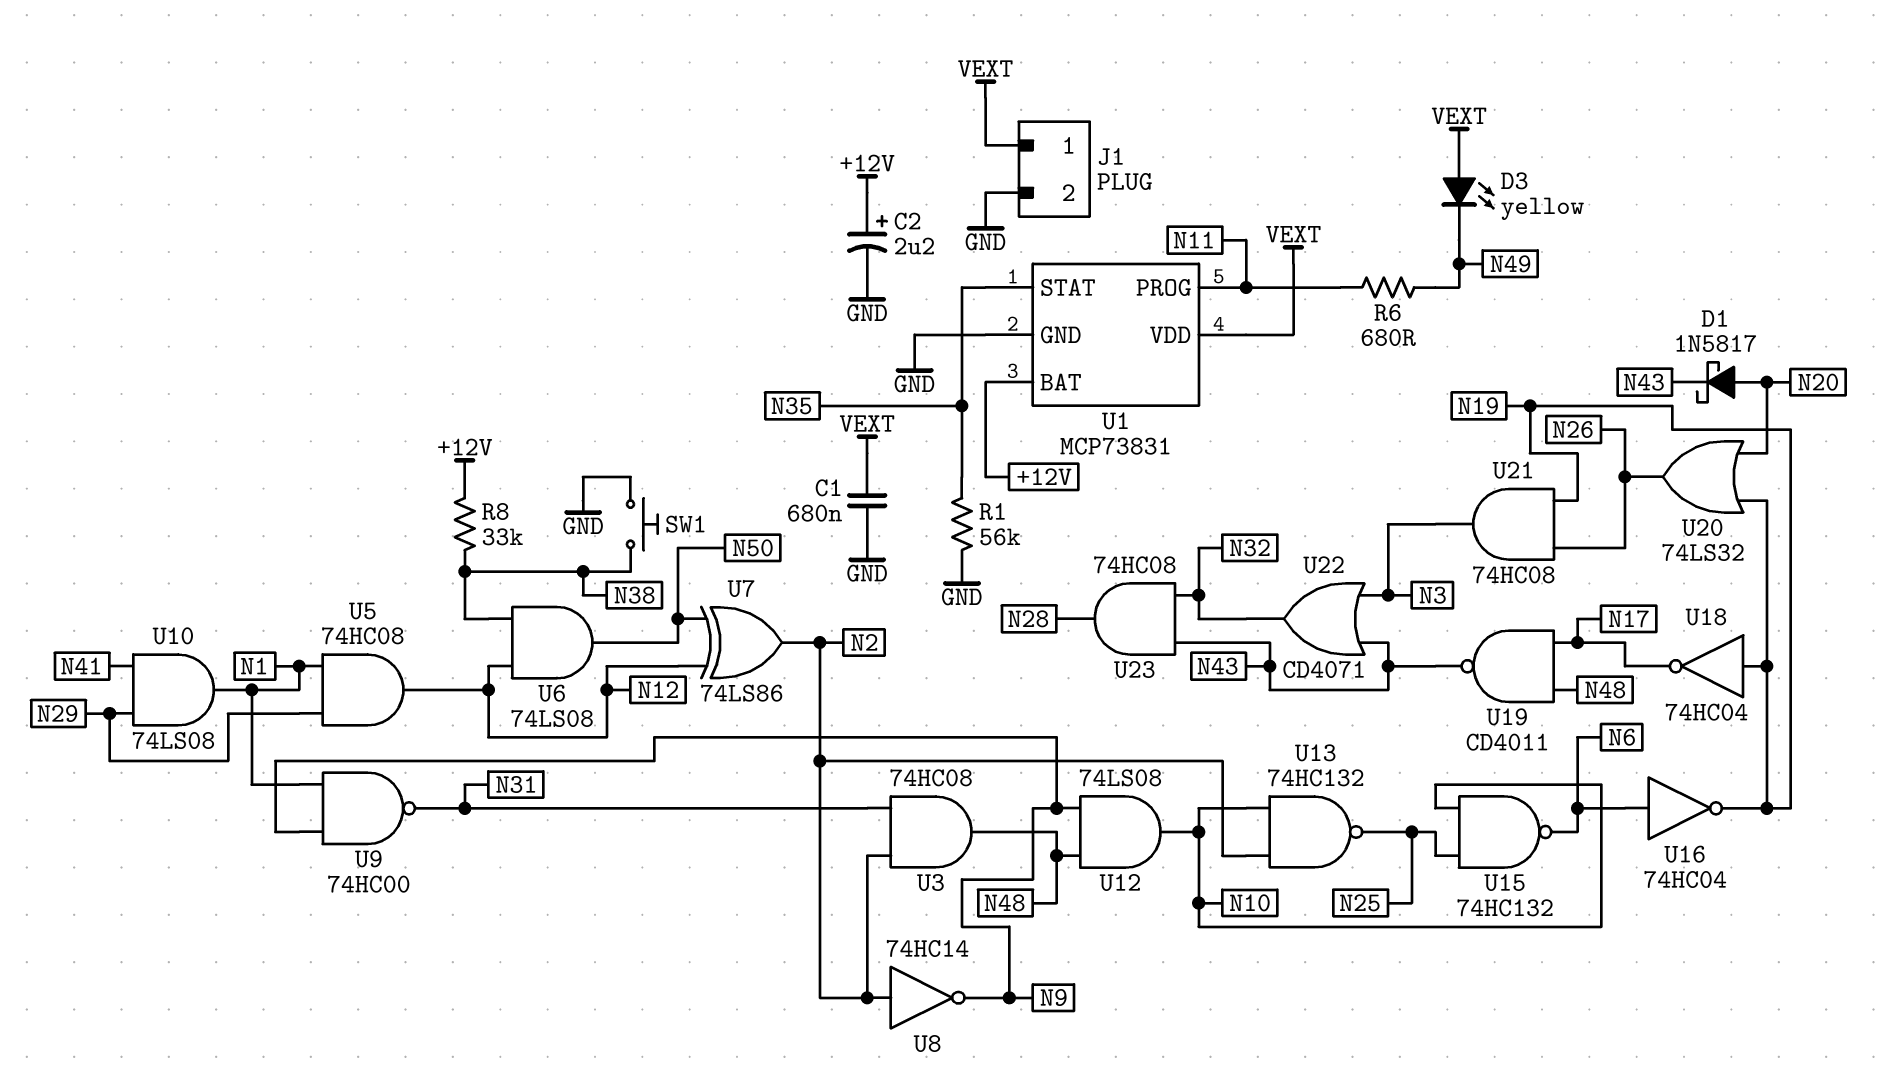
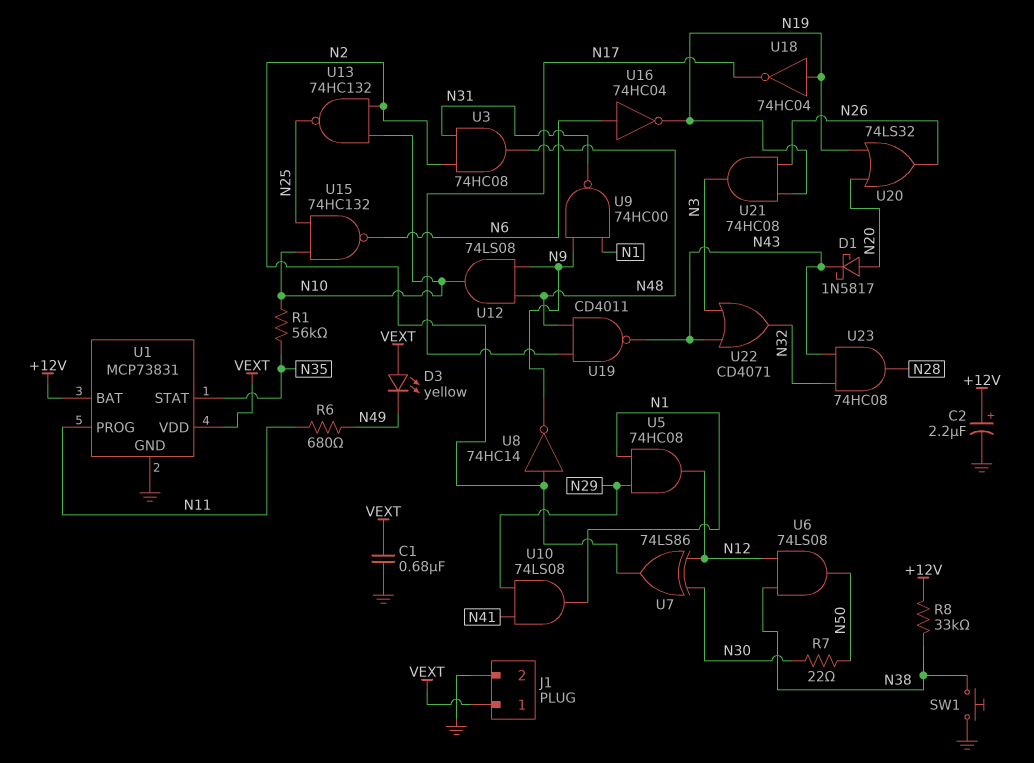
R1: 56k (GND, N35) -> 56k (N10, N35)
R7: none -> 22 (N30, N50)
U7: XOR 74LS86 (in N12, in N50, out N2) -> XOR 74LS86 (in N12, in N30, out N2)

